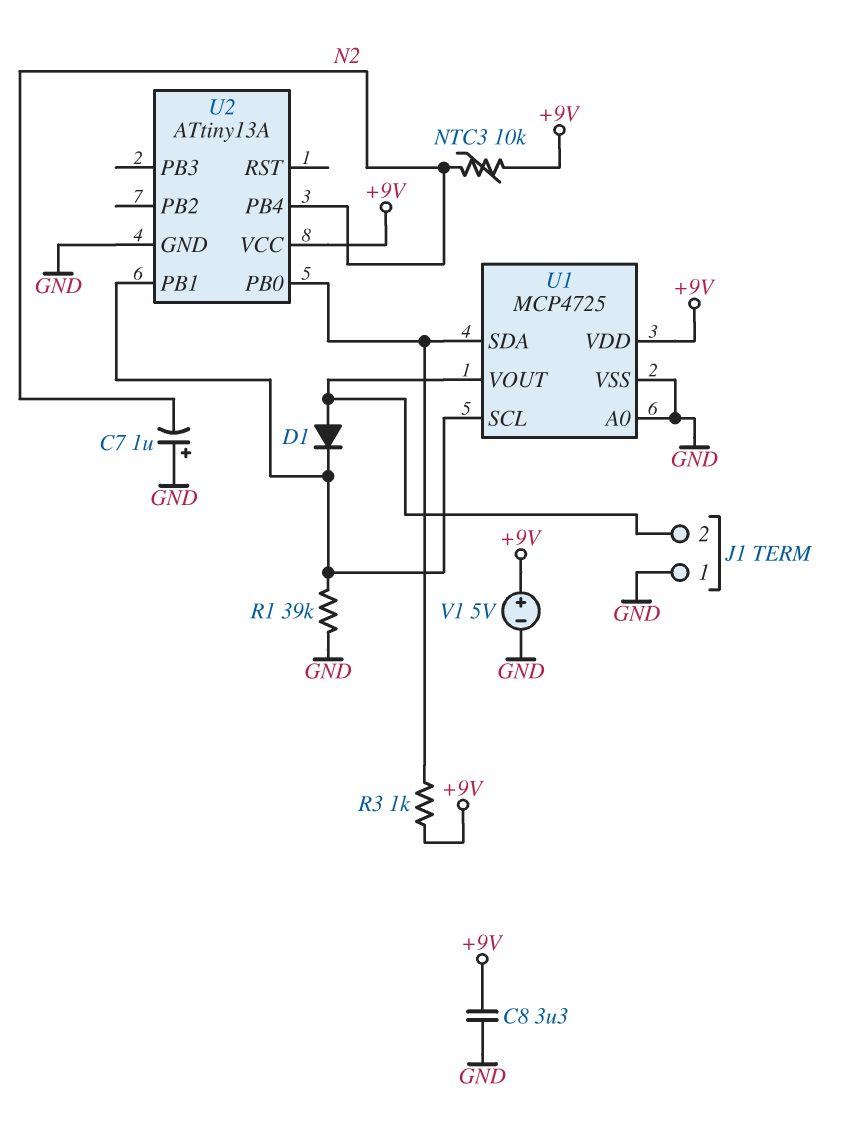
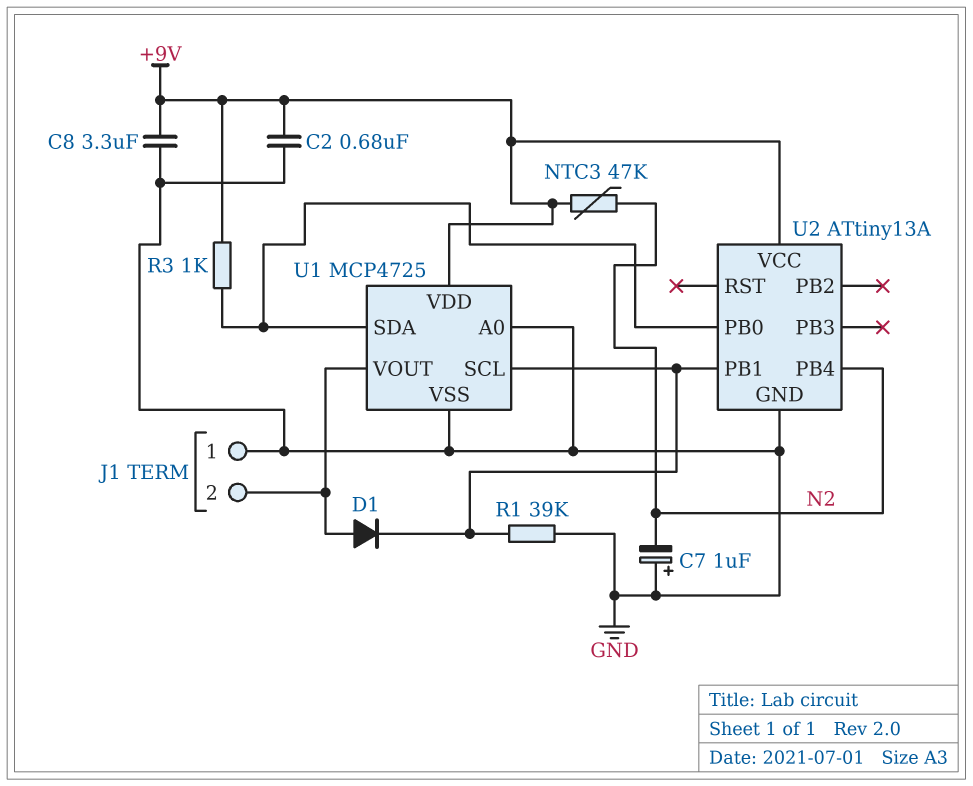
C2: none -> 680nF (+9V, GND)
NTC3: 10k (+9V, N2) -> 47k (+9V, N2)
V1: 5V (plus +9V, minus GND) -> none

